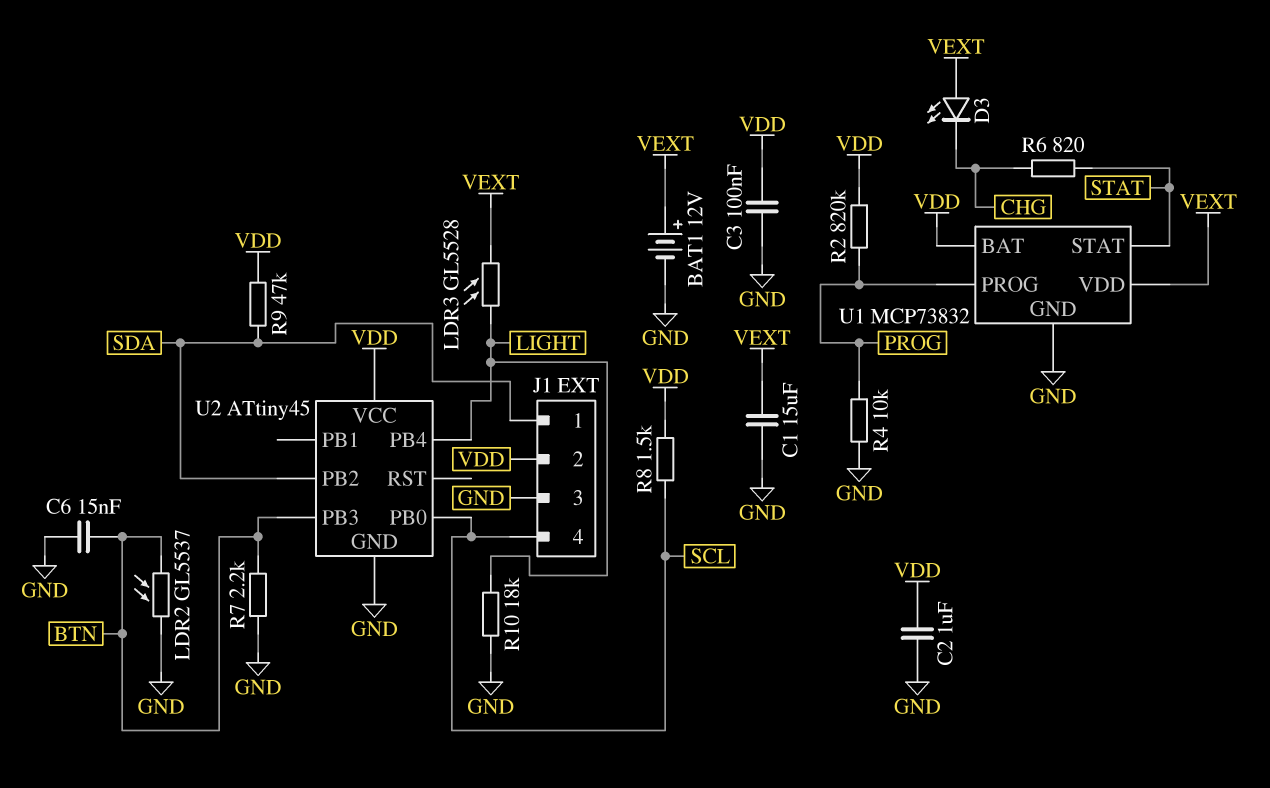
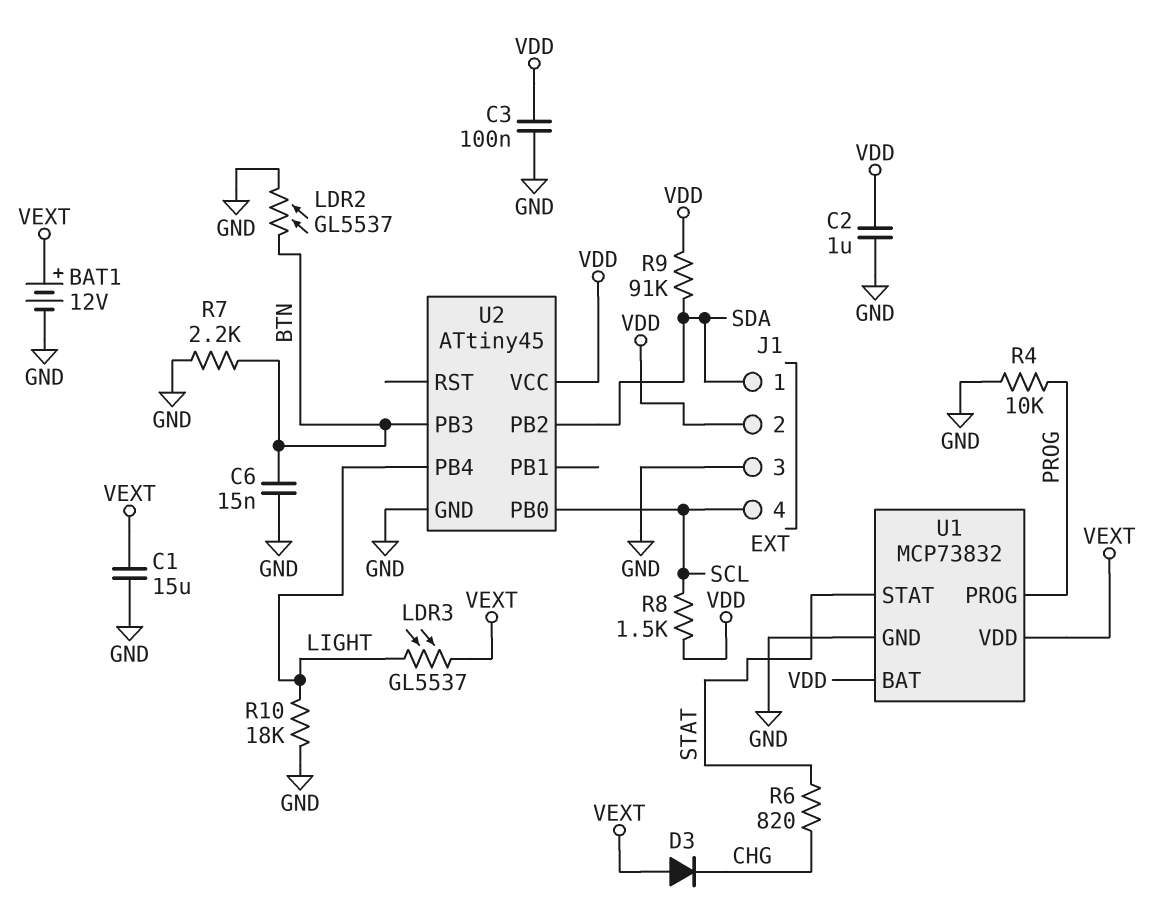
D3: LED (A VEXT, K CHG) -> diode (A VEXT, K CHG)
LDR3: GL5528 (LIGHT, VEXT) -> GL5537 (LIGHT, VEXT)
R2: 820k (PROG, VDD) -> none
R9: 47k (SDA, VDD) -> 91k (SDA, VDD)

